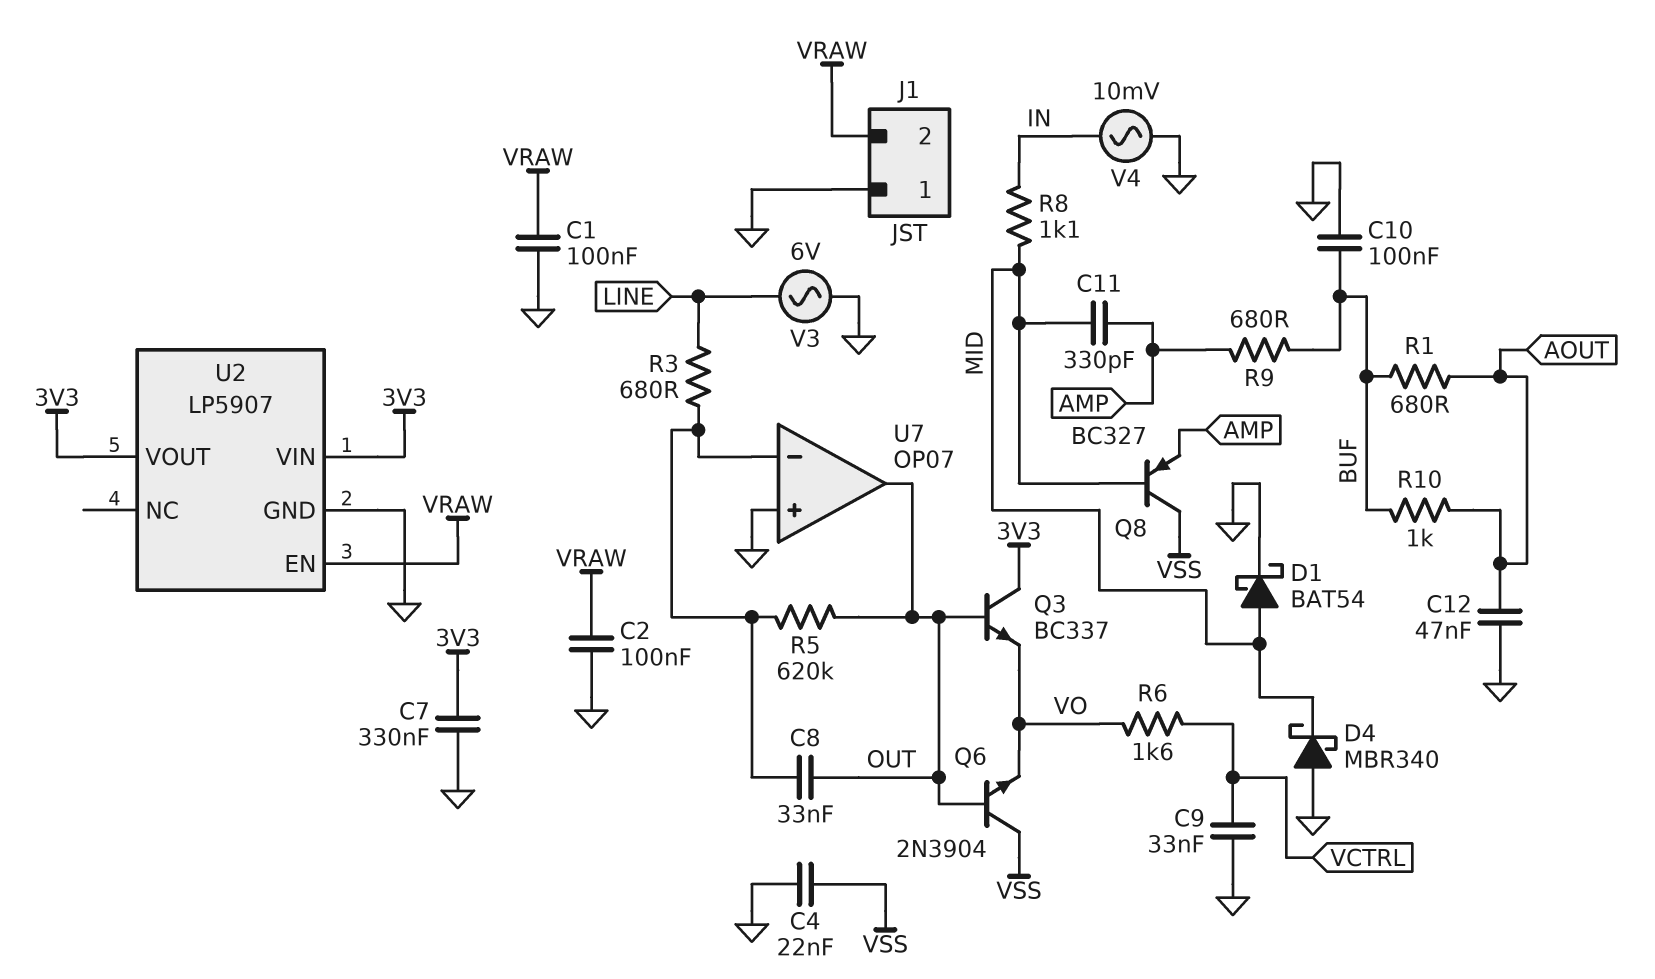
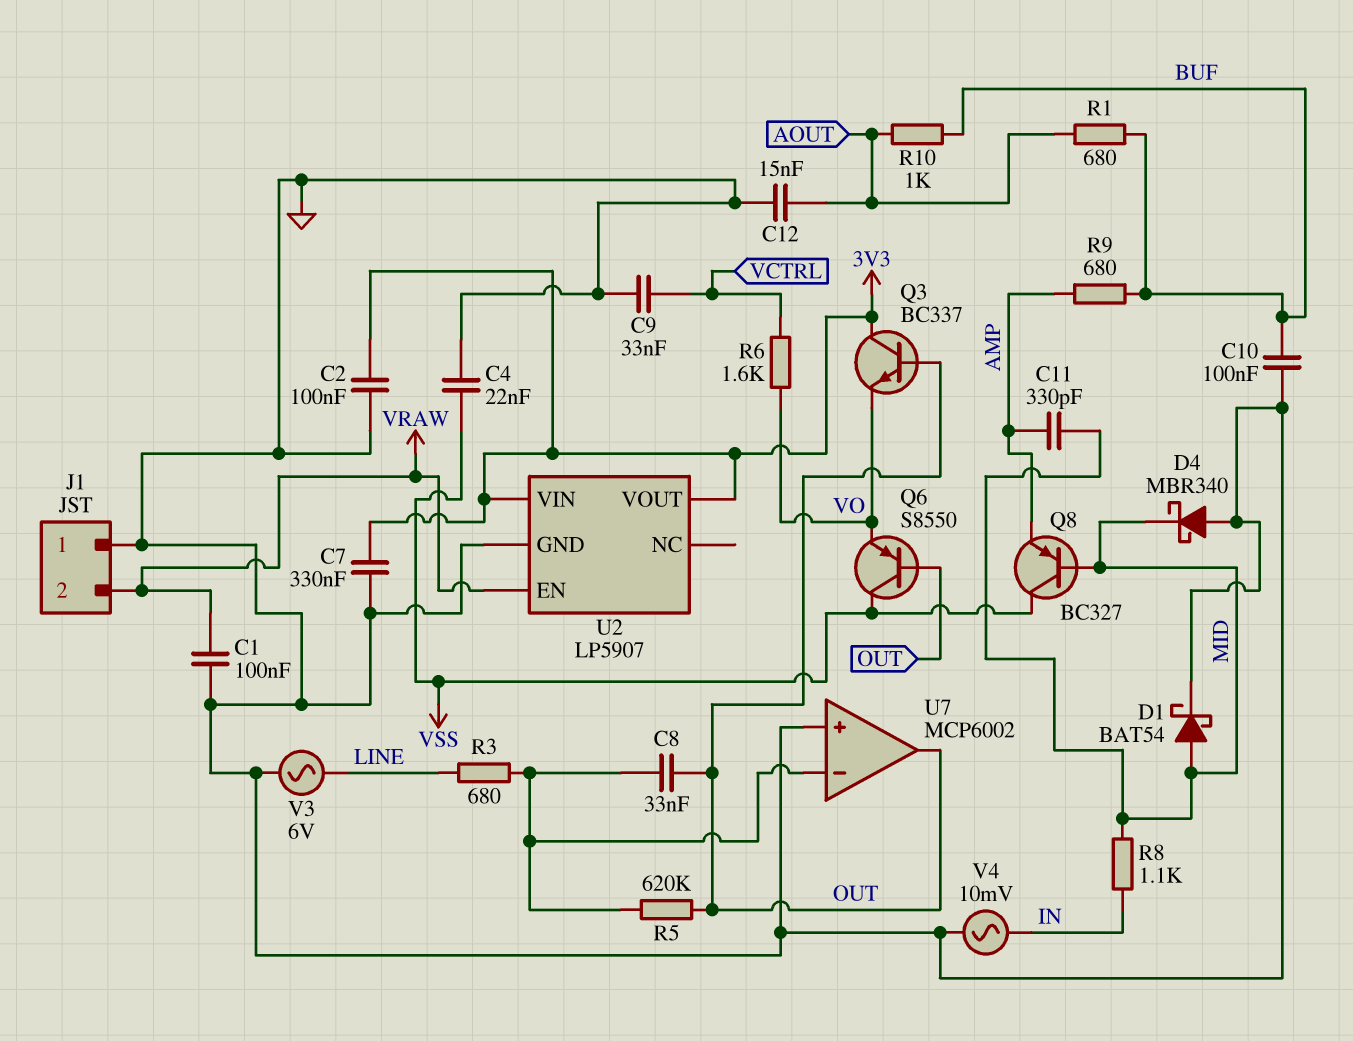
C2: 100nF (GND, VRAW) -> 100nF (3V3, GND)
C12: 47nF (AOUT, GND) -> 15nF (AOUT, GND)
Q6: NPN 2N3904 (B OUT, C VSS, E VO) -> PNP S8550 (B OUT, C VSS, E VO)
U7: OP07 -> MCP6002

